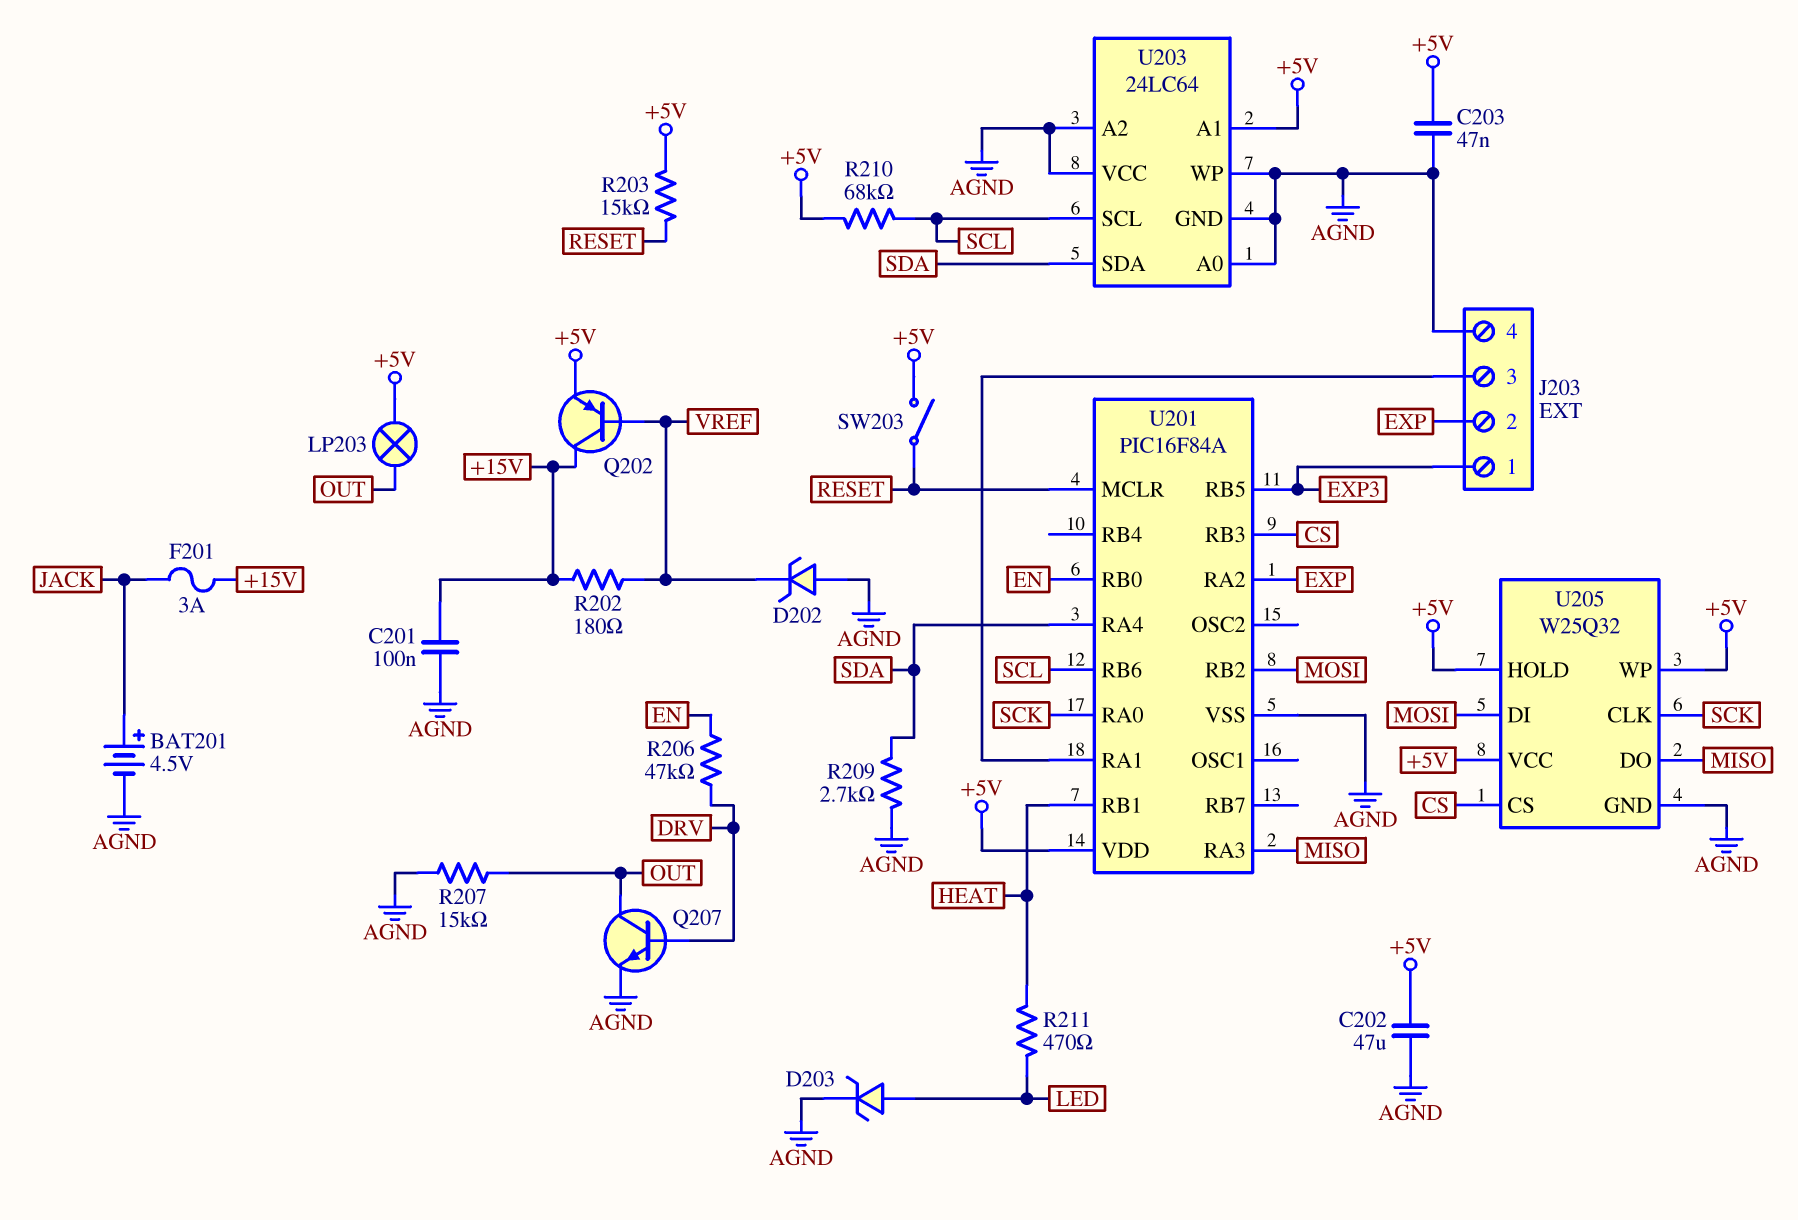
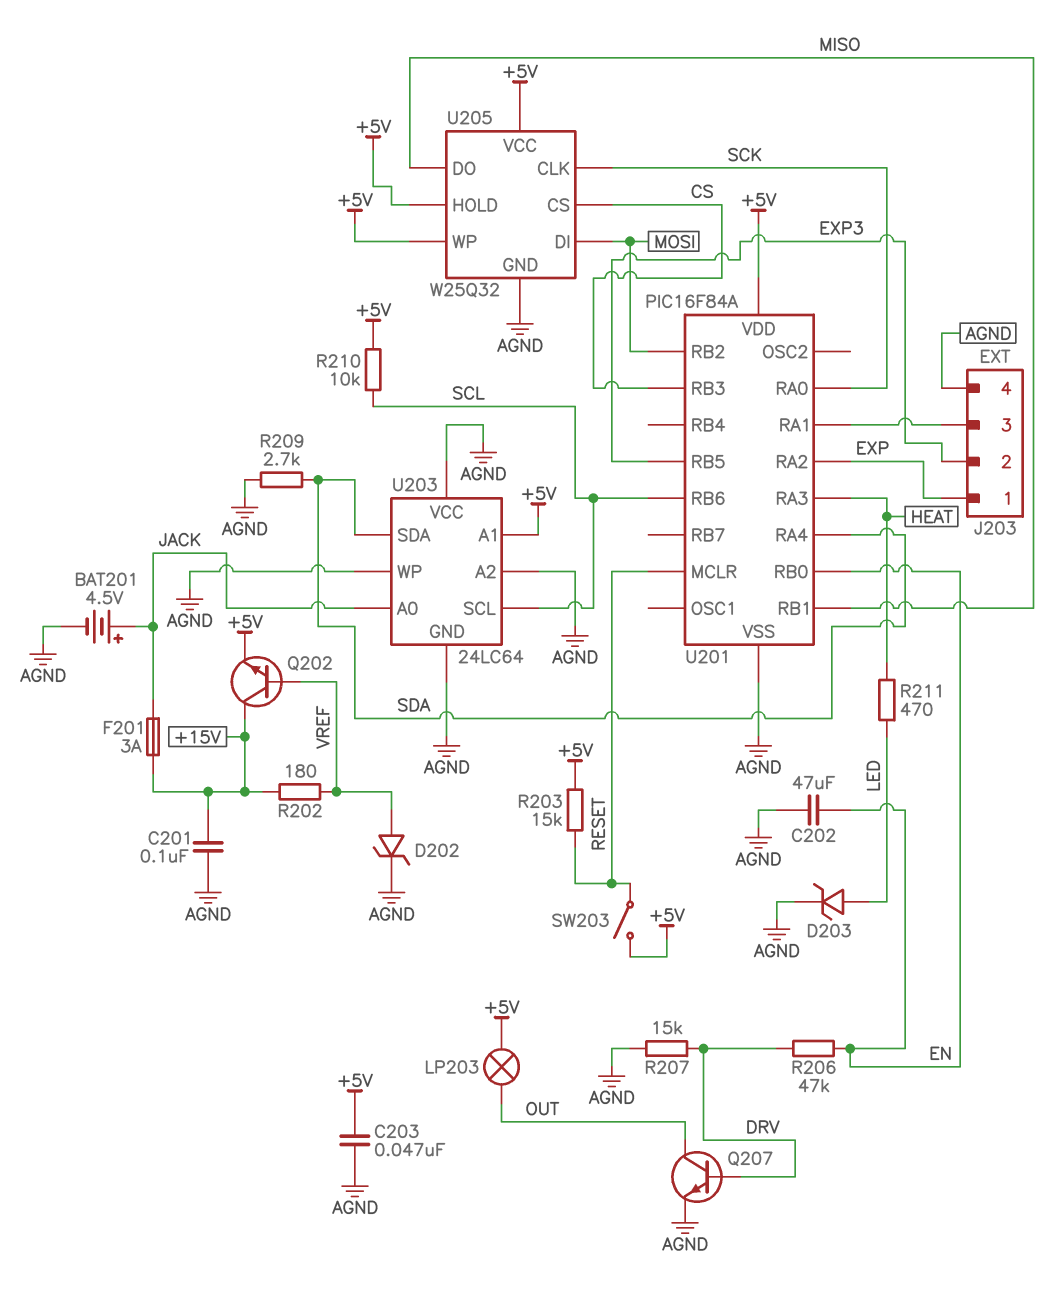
C202: 47uF (+5V, AGND) -> 47uF (AGND, EN)
D202: zener (A AGND, K VREF) -> zener (A VREF, K AGND)
J203 pin 1: EXP3 -> EXP
J203 pin 2: EXP -> EXP3
Q202: PNP (B VREF, C +15V, E +5V) -> NPN (B VREF, C +15V, E +5V)
R207: 15k (AGND, OUT) -> 15k (AGND, DRV)
R210: 68k (+5V, SCL) -> 10k (+5V, SCL)
U201 pin RA3: MISO -> HEAT
U201 pin RB1: HEAT -> MISO
U203 pin A0: AGND -> JACK

